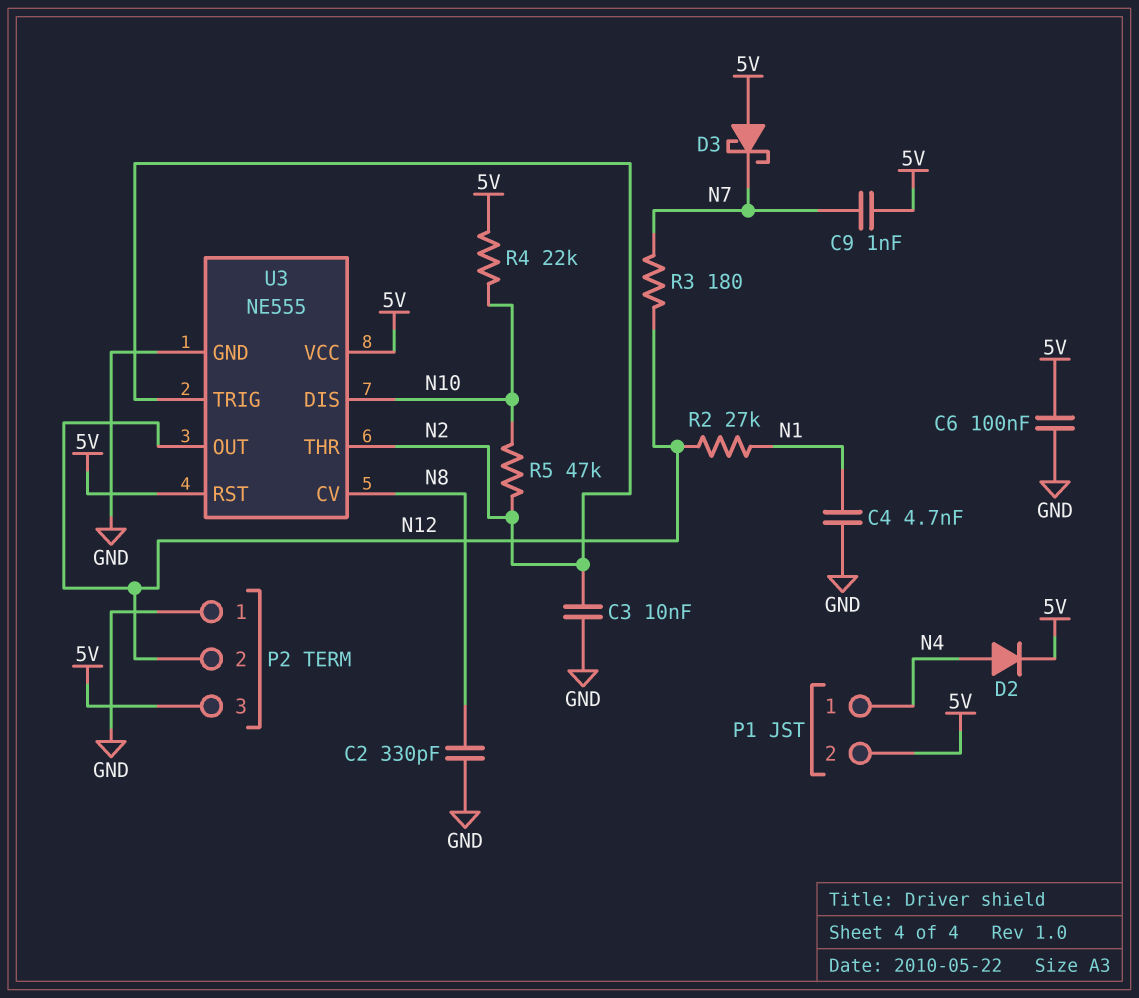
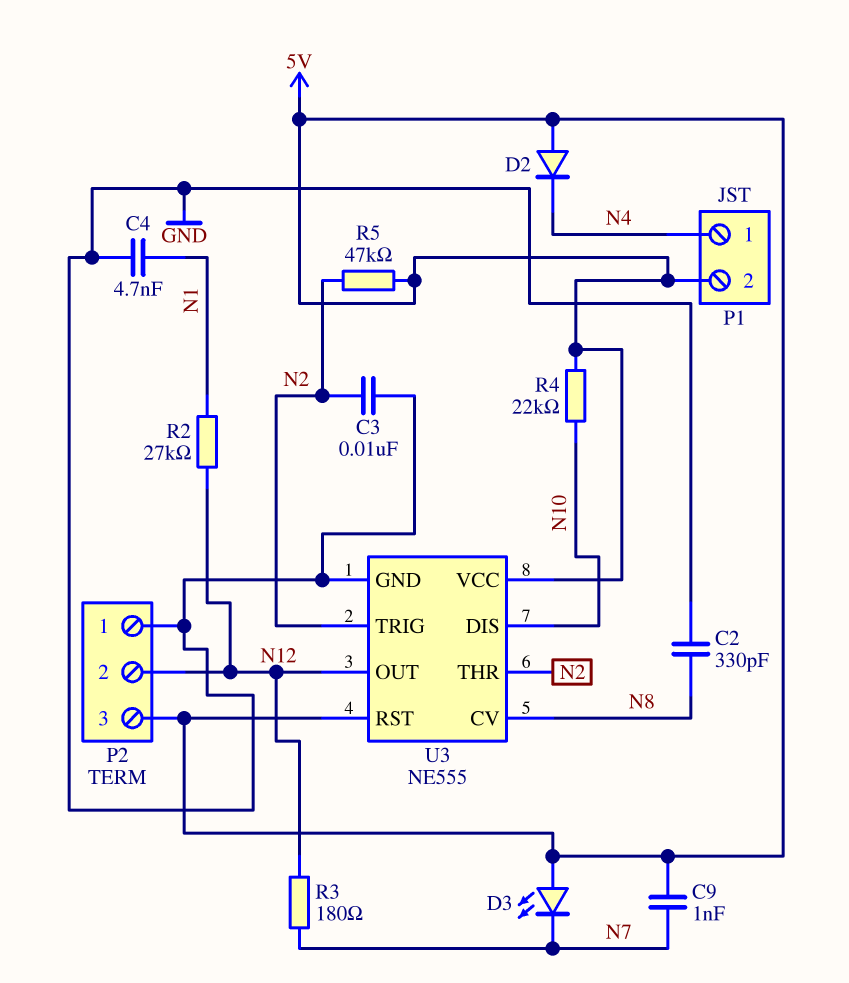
C6: 100nF (5V, GND) -> none
D2: diode (A N4, K 5V) -> diode (A 5V, K N4)
D3: schottky (A 5V, K N7) -> LED (A 5V, K N7)
R5: 47k (N2, N10) -> 47k (5V, N2)

